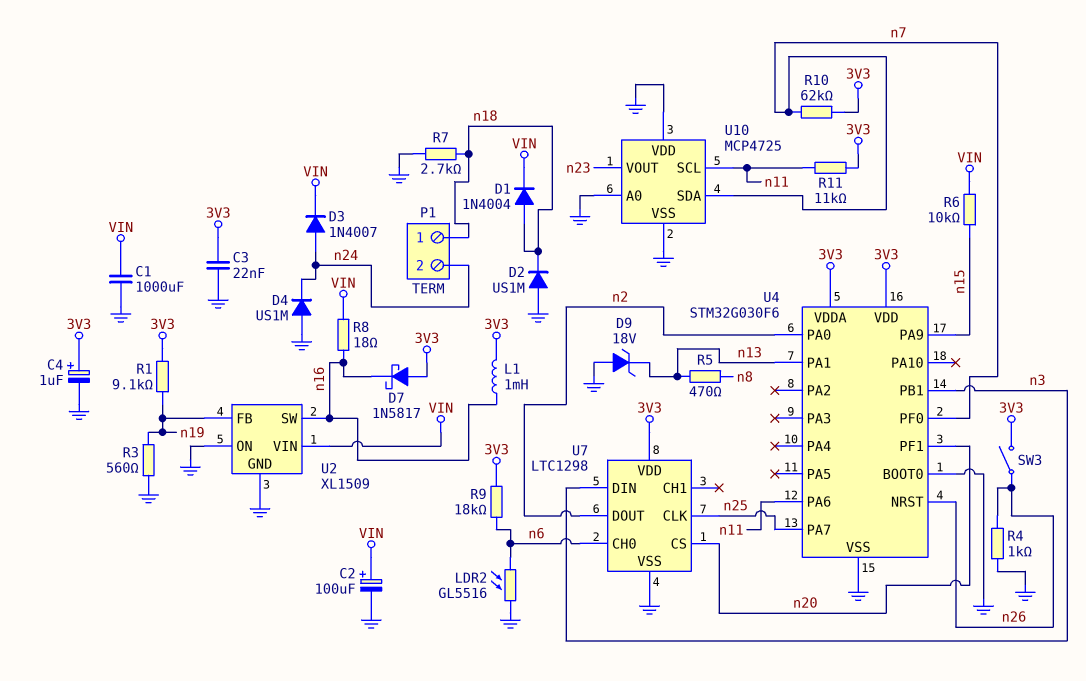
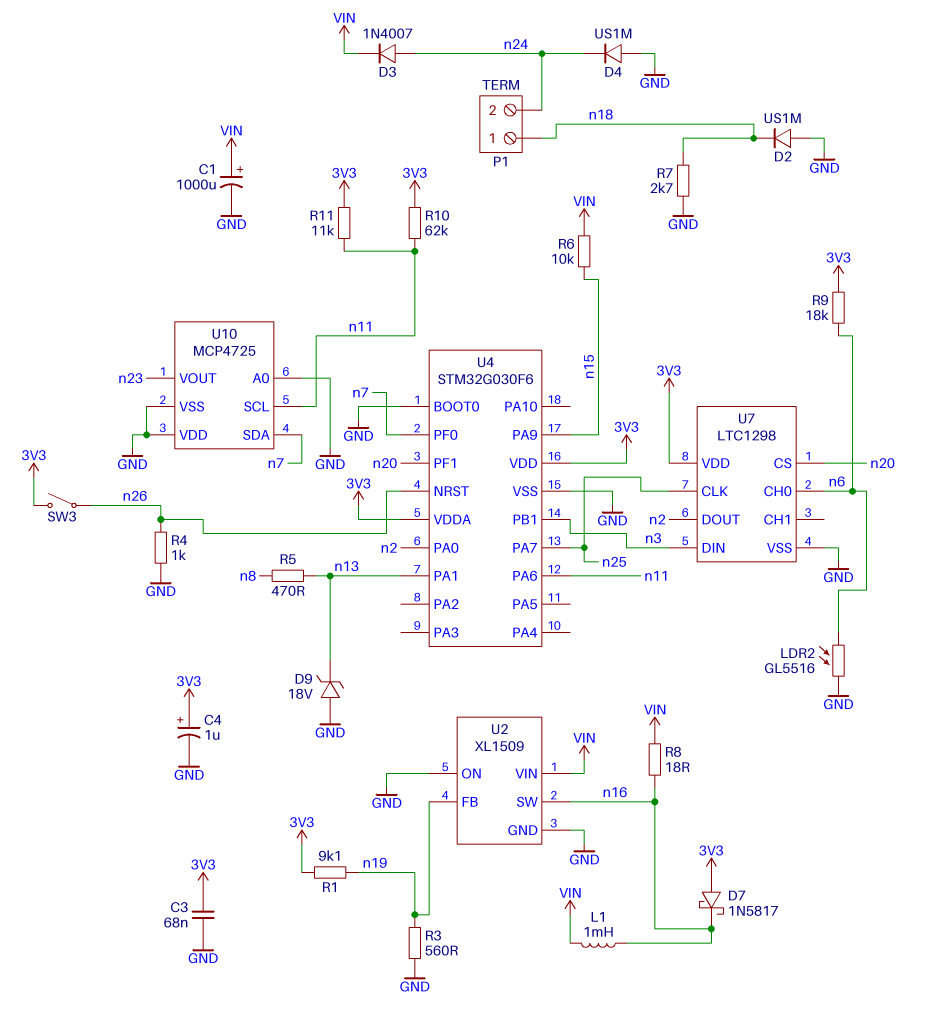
C1: 1000uF (GND, VIN) -> 1000uF (plus VIN, minus GND)
C2: 100uF (plus VIN, minus GND) -> none
C3: 22nF (3V3, GND) -> 68nF (3V3, GND)
D1: diode 1N4004 (A n18, K VIN) -> none
L1: 1mH (3V3, n16) -> 1mH (VIN, n16)
R10: 62k (3V3, n7) -> 62k (3V3, n11)

